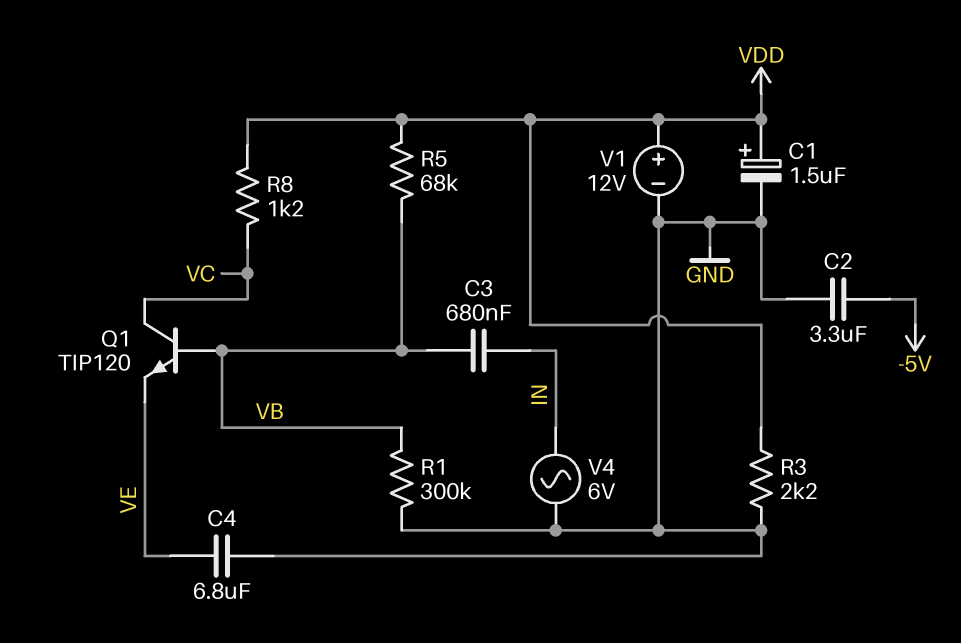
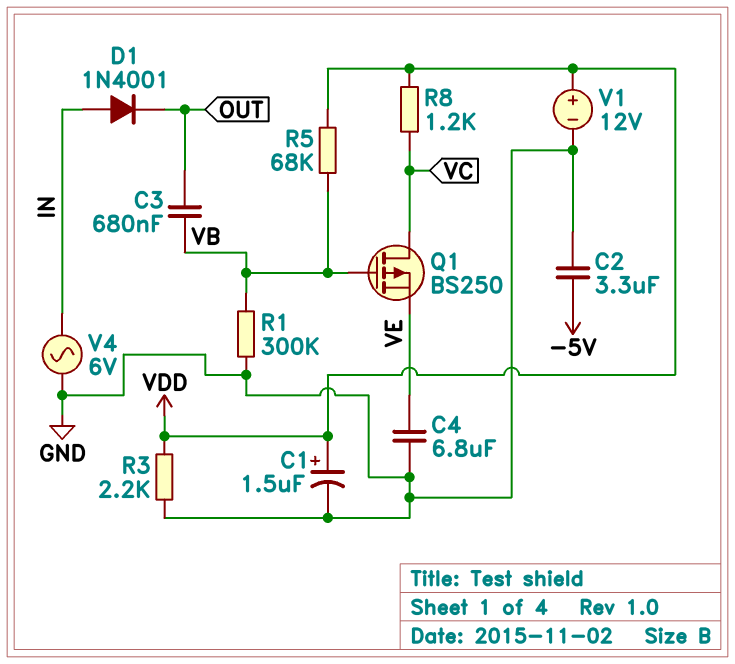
C3: 680nF (IN, VB) -> 680nF (OUT, VB)
D1: none -> diode 1N4001 (A IN, K OUT)
Q1: NPN TIP120 (B VB, C VC, E VE) -> PMOS BS250 (G VB, D VC, S VE)

